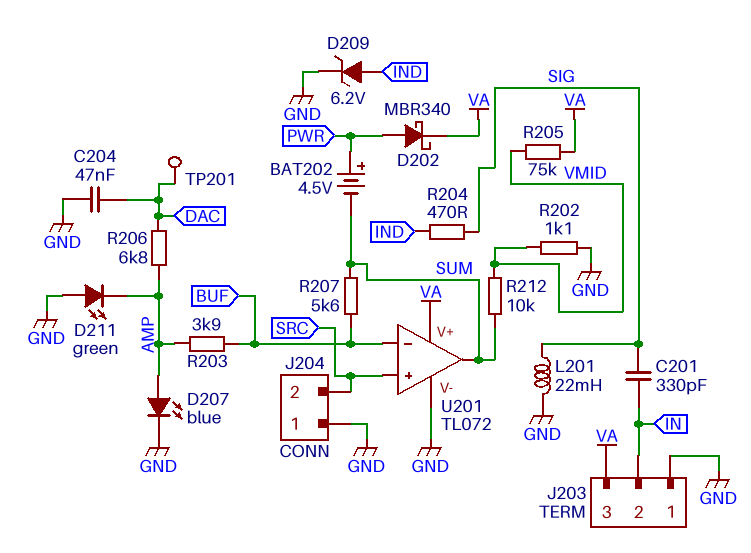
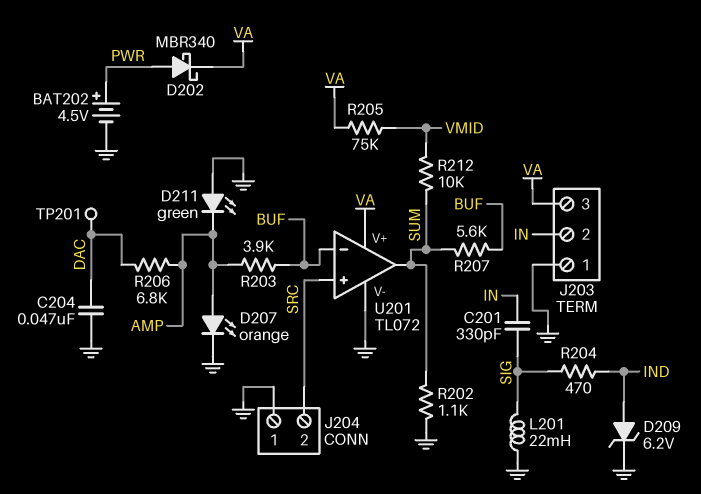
BAT202: 4.5V (plus PWR, minus SUM) -> 4.5V (plus PWR, minus GND)
D207: LED blue (A AMP, K GND) -> LED orange (A AMP, K GND)
R202: 1.1k (GND, VMID) -> 1.1k (GND, SUM)

